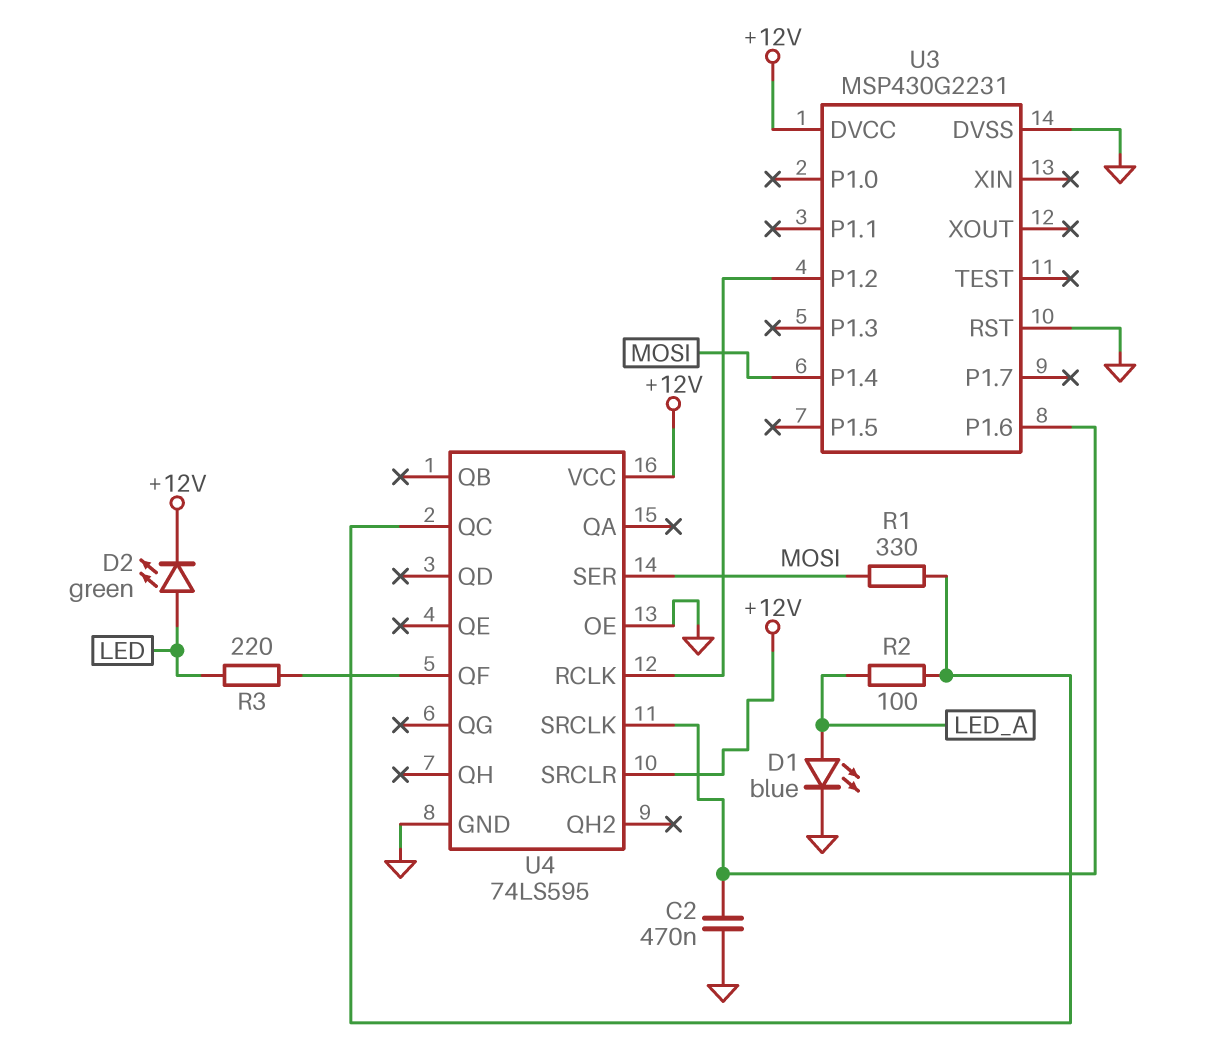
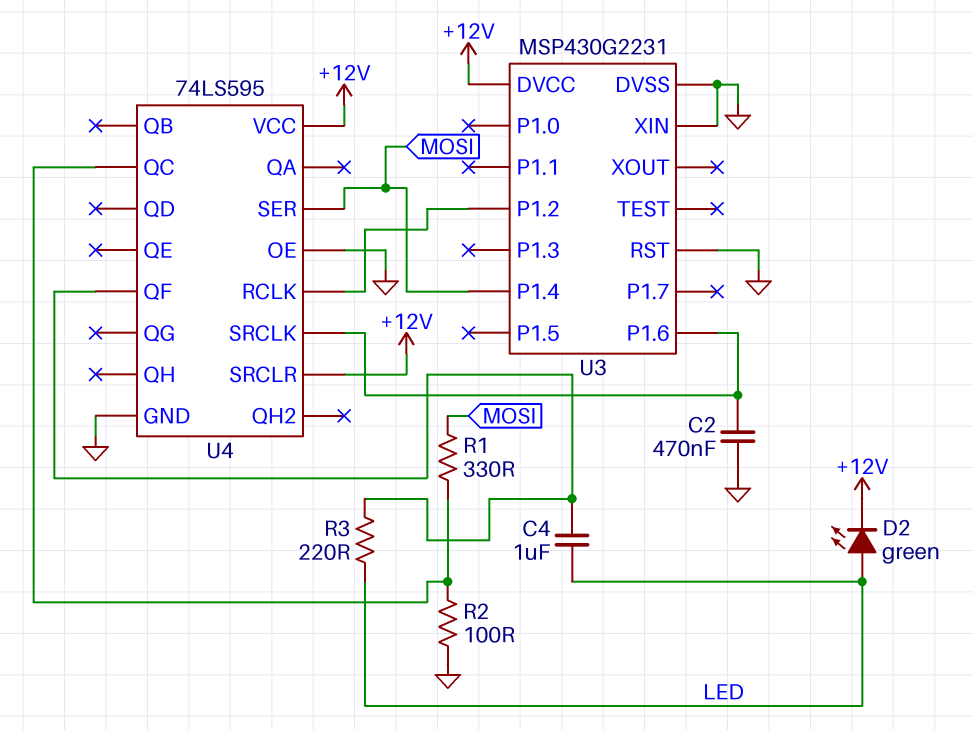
C4: none -> 1uF (LED, U4/QF)
D1: LED blue (A LED_A, K GND) -> none
R2: 100 (LED_A, U4/QC) -> 100 (GND, U4/QC)
U3 pin XIN: none -> GND

